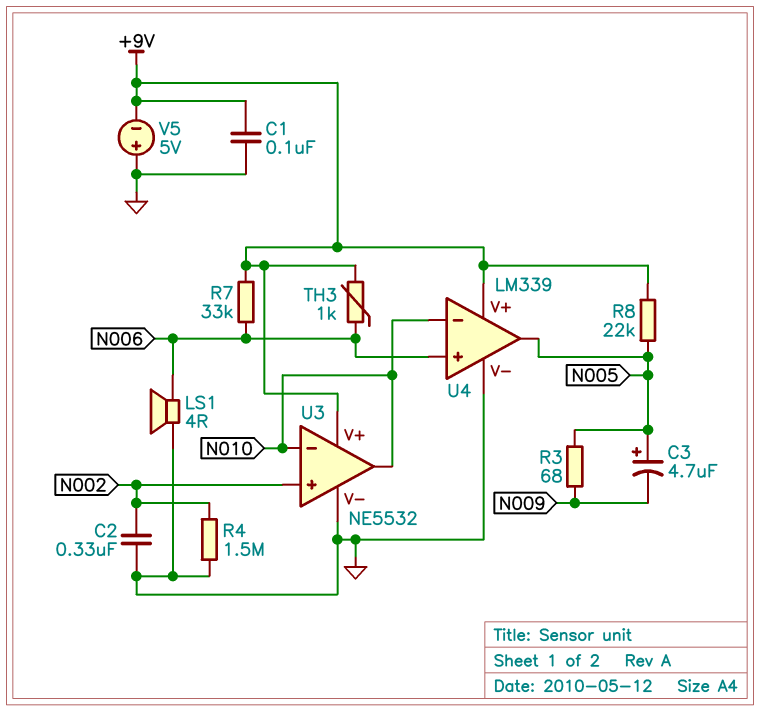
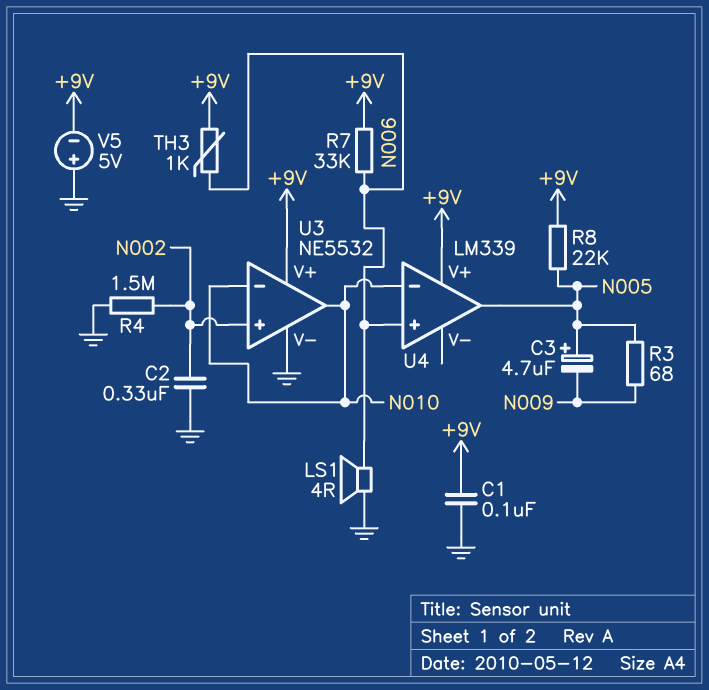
U4 pin V-: GND -> none

